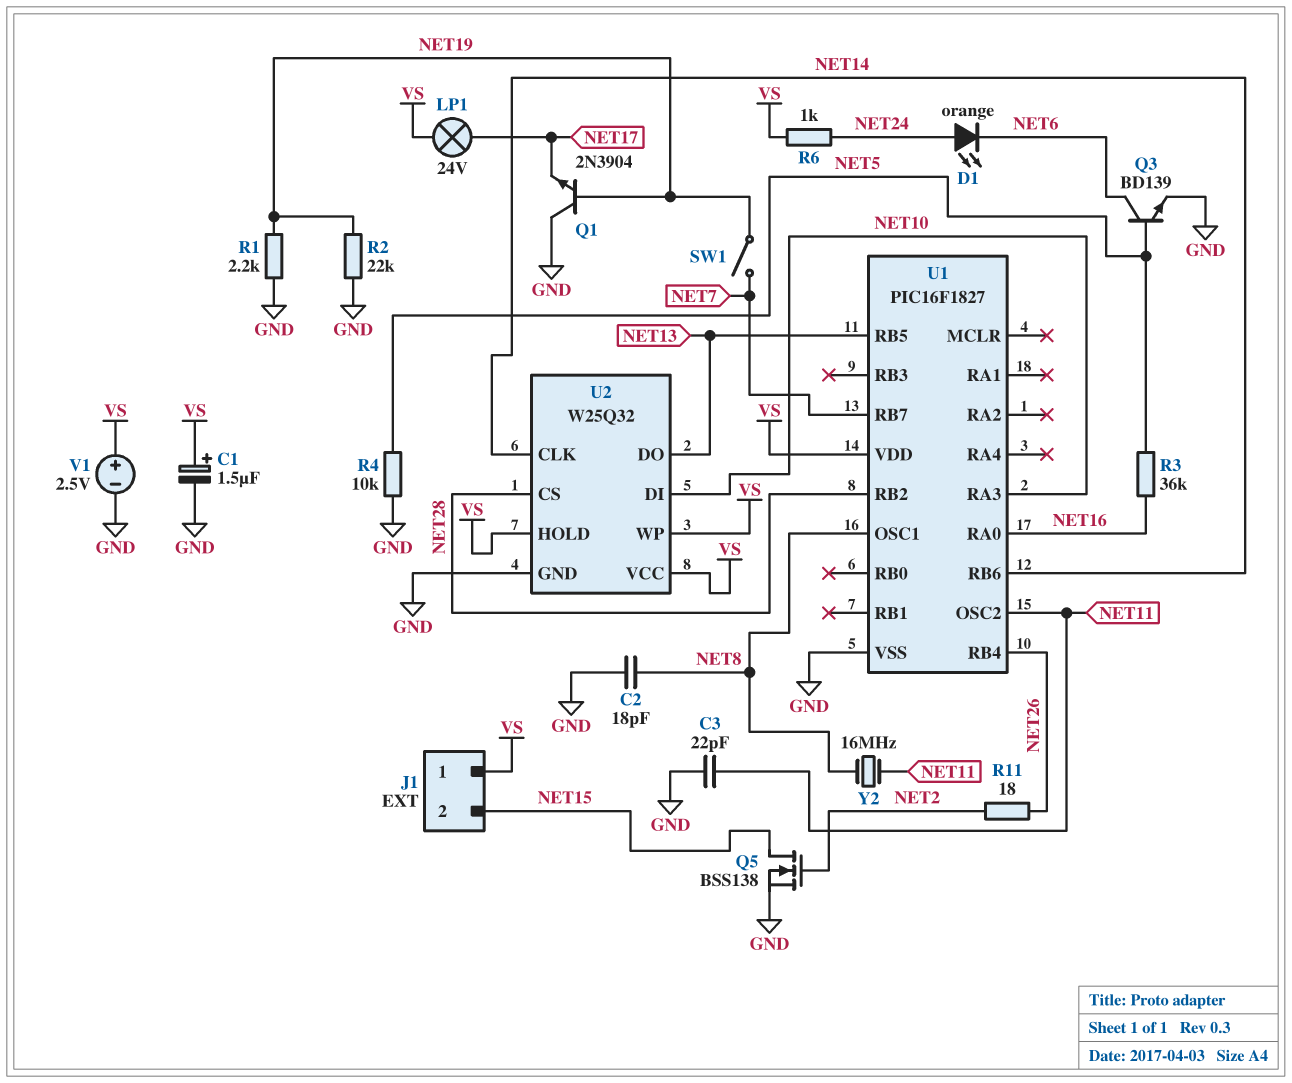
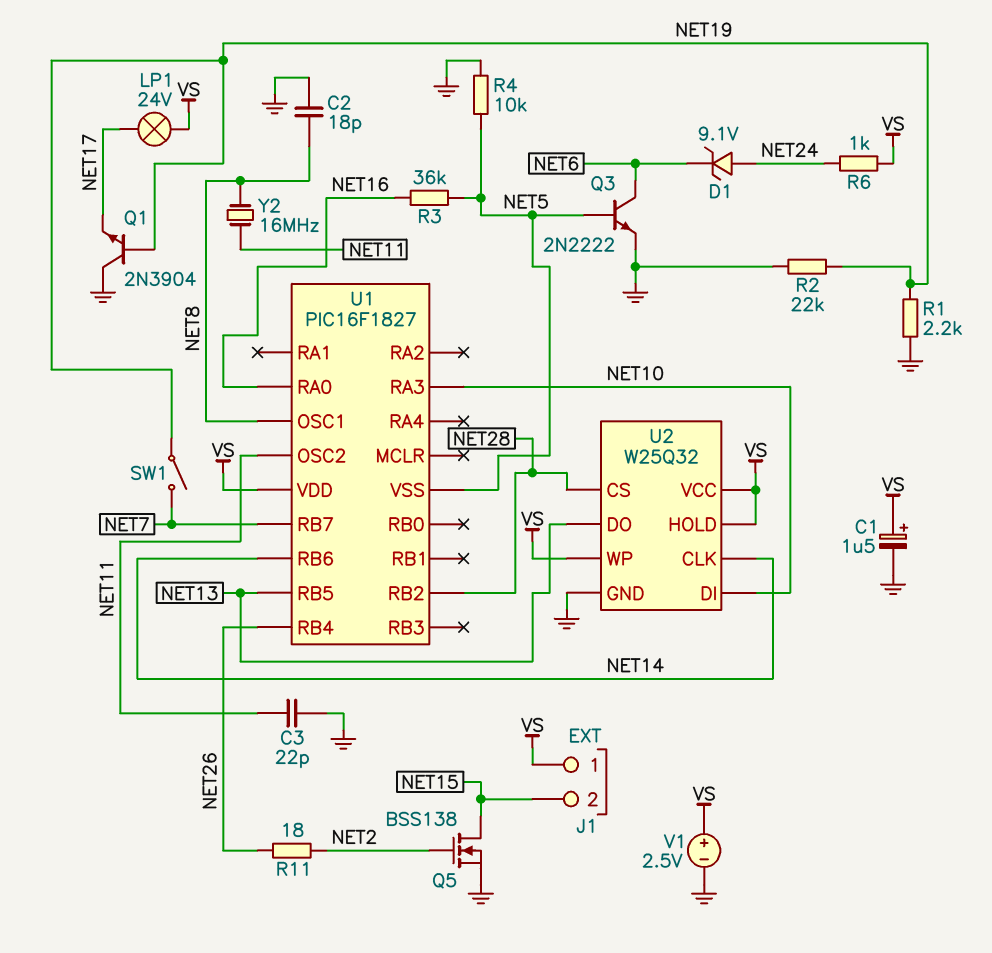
D1: LED orange (A NET24, K NET6) -> zener 9.1V (A NET24, K NET6)
Q3: NPN BD139 (B NET5, C NET6, E GND) -> NPN 2N2222 (B NET5, C NET6, E GND)
U1 pin VSS: GND -> NET5

